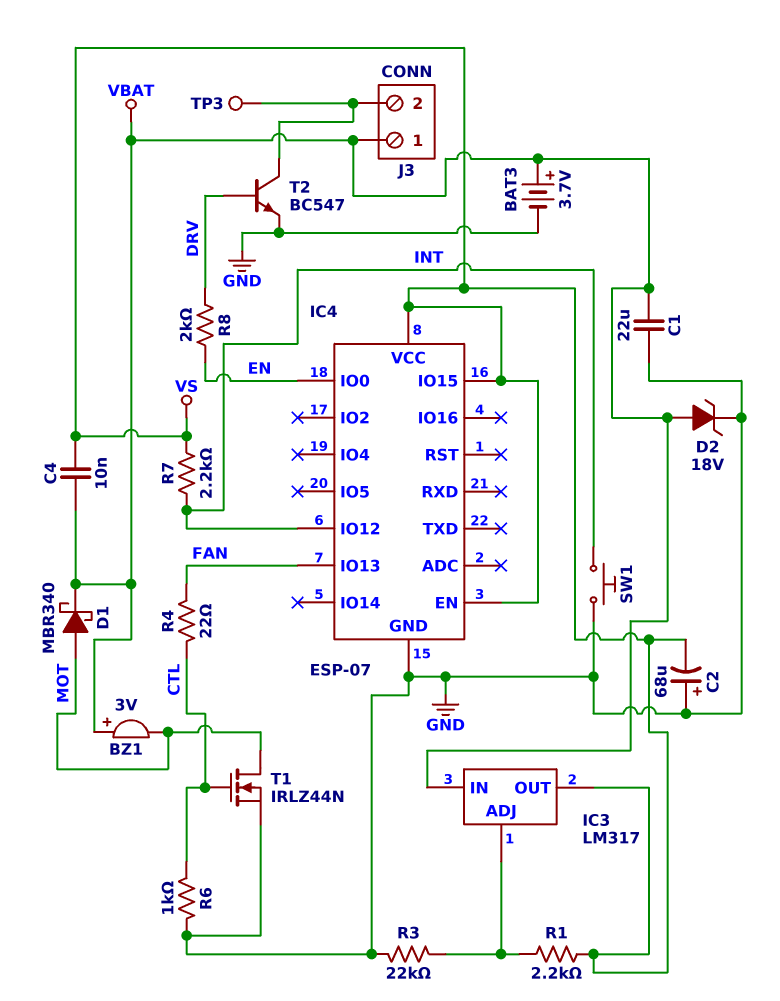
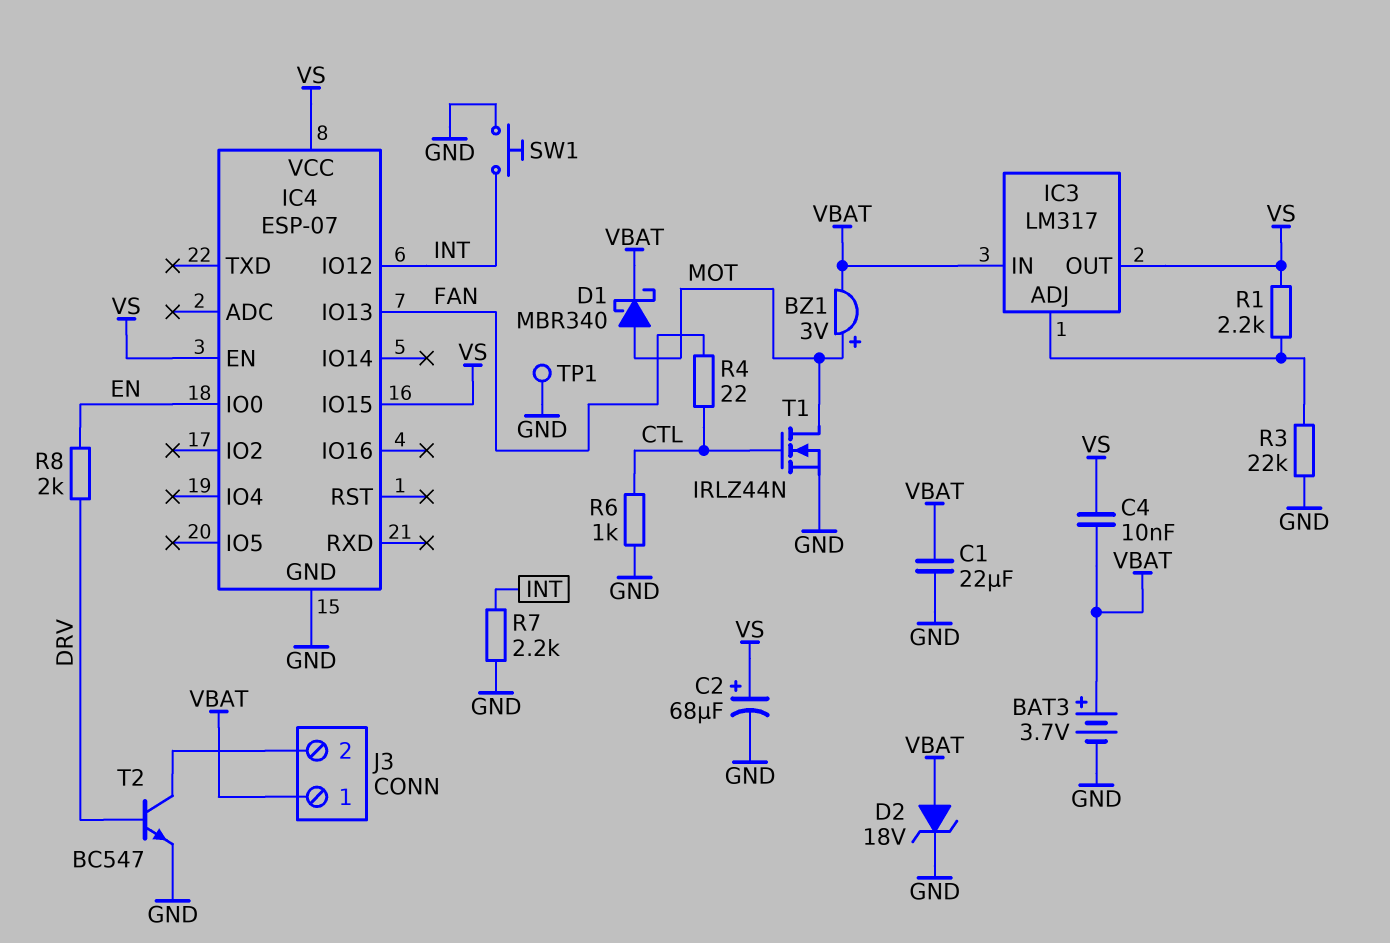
BZ1: buzzer 3V (plus VBAT, minus MOT) -> buzzer 3V (plus MOT, minus VBAT)
C2: 68uF (plus GND, minus VS) -> 68uF (plus VS, minus GND)
R7: 2.2k (INT, VS) -> 2.2k (GND, INT)
TP1: none -> test point (GND)
TP3: test point (J3/2) -> none

